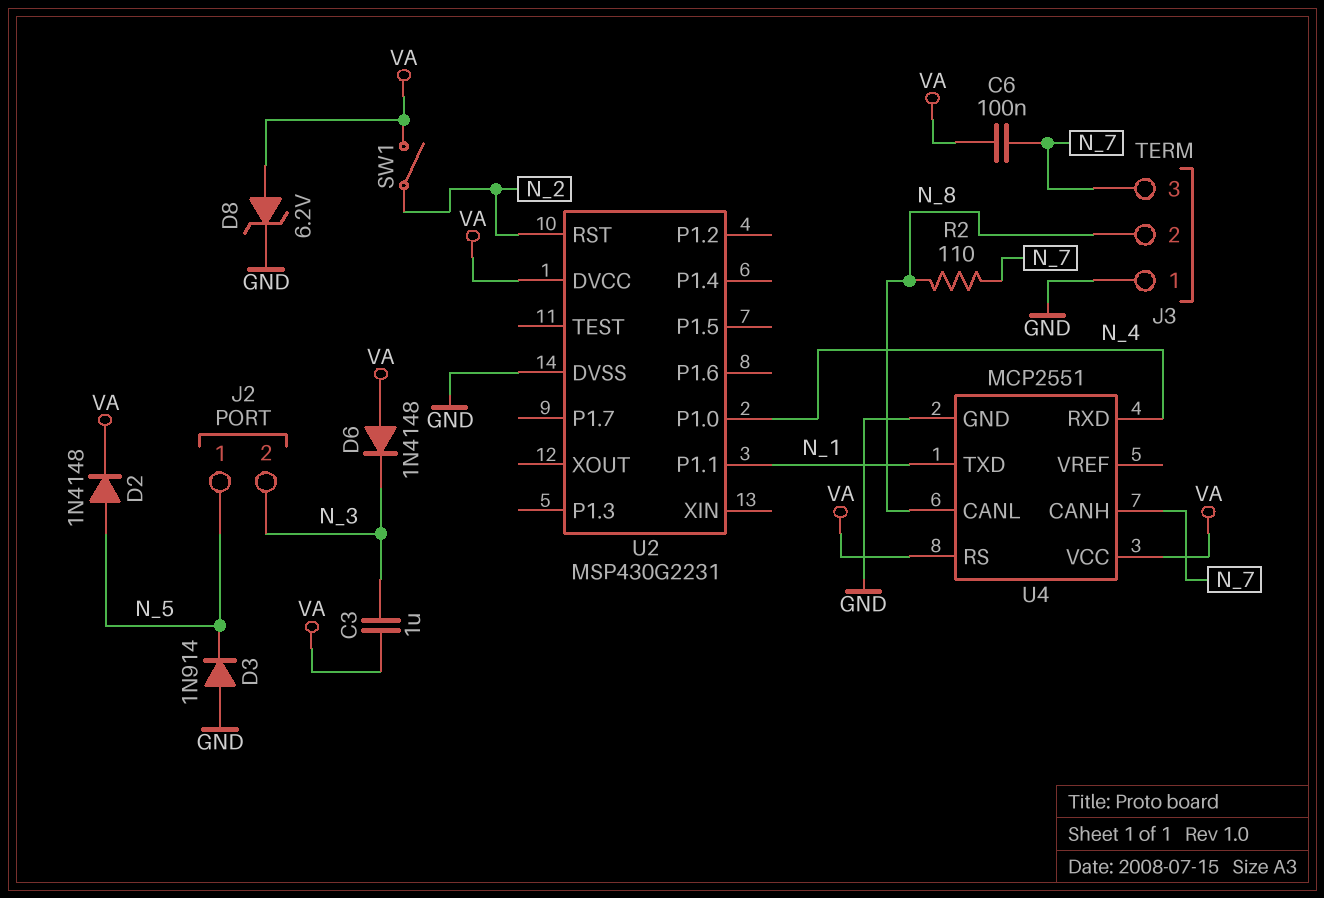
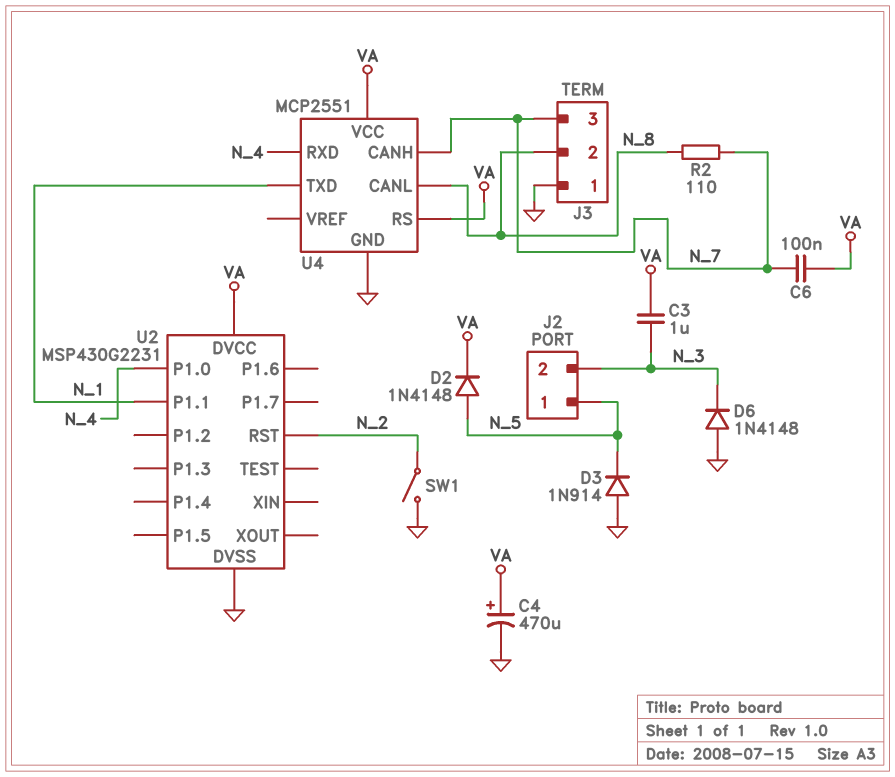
C4: none -> 470uF (plus VA, minus GND)
D6: diode 1N4148 (A VA, K N_3) -> diode 1N4148 (A GND, K N_3)
D8: zener 6.2V (A VA, K GND) -> none
SW1: switch (N_2, VA) -> switch (GND, N_2)

